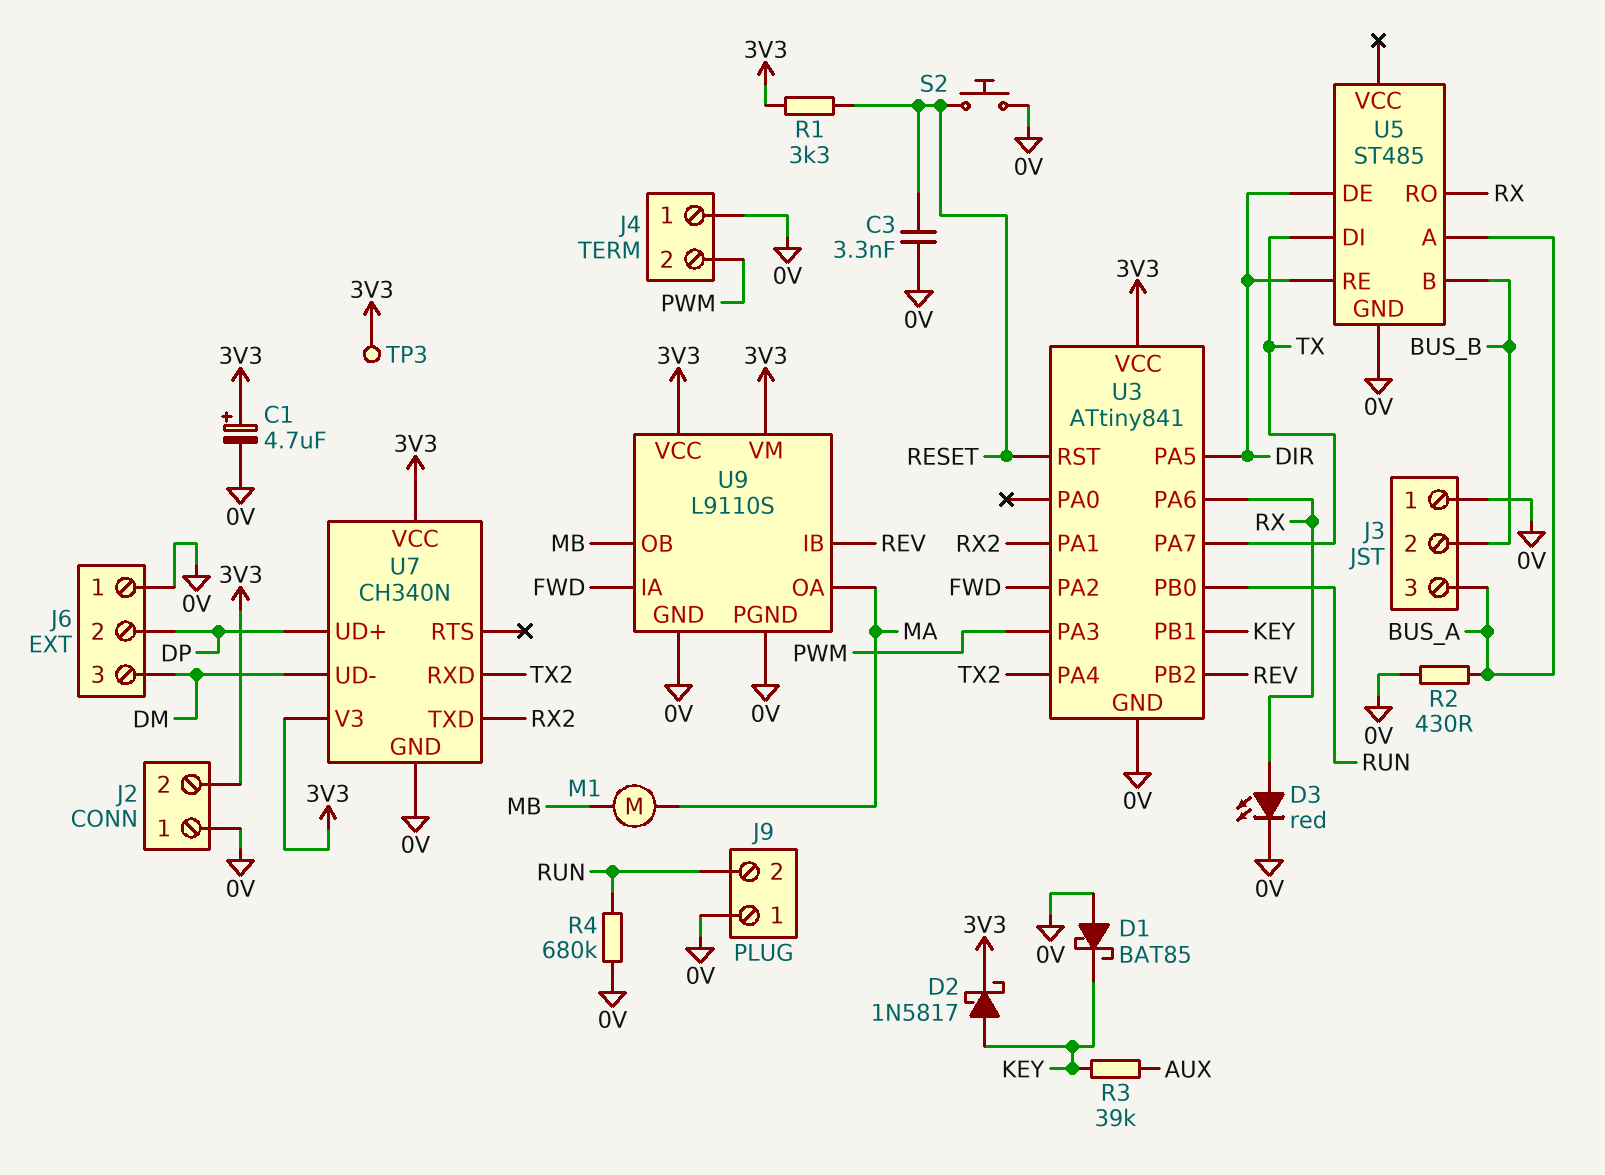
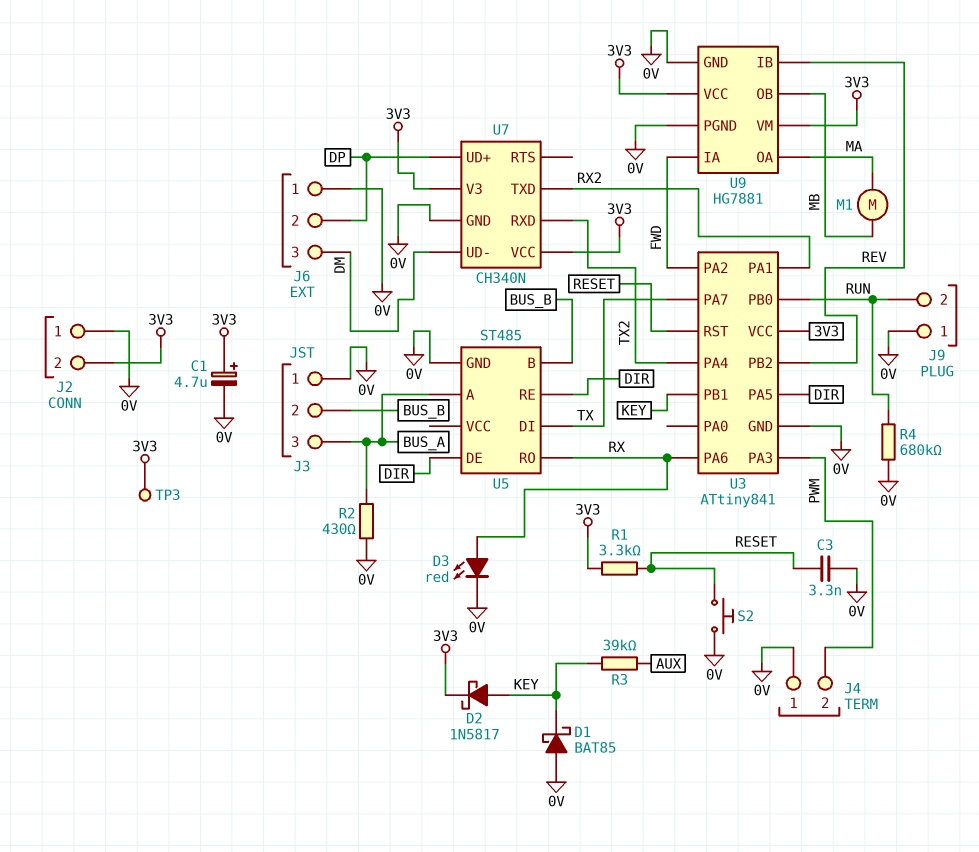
U9: L9110S -> HG7881

